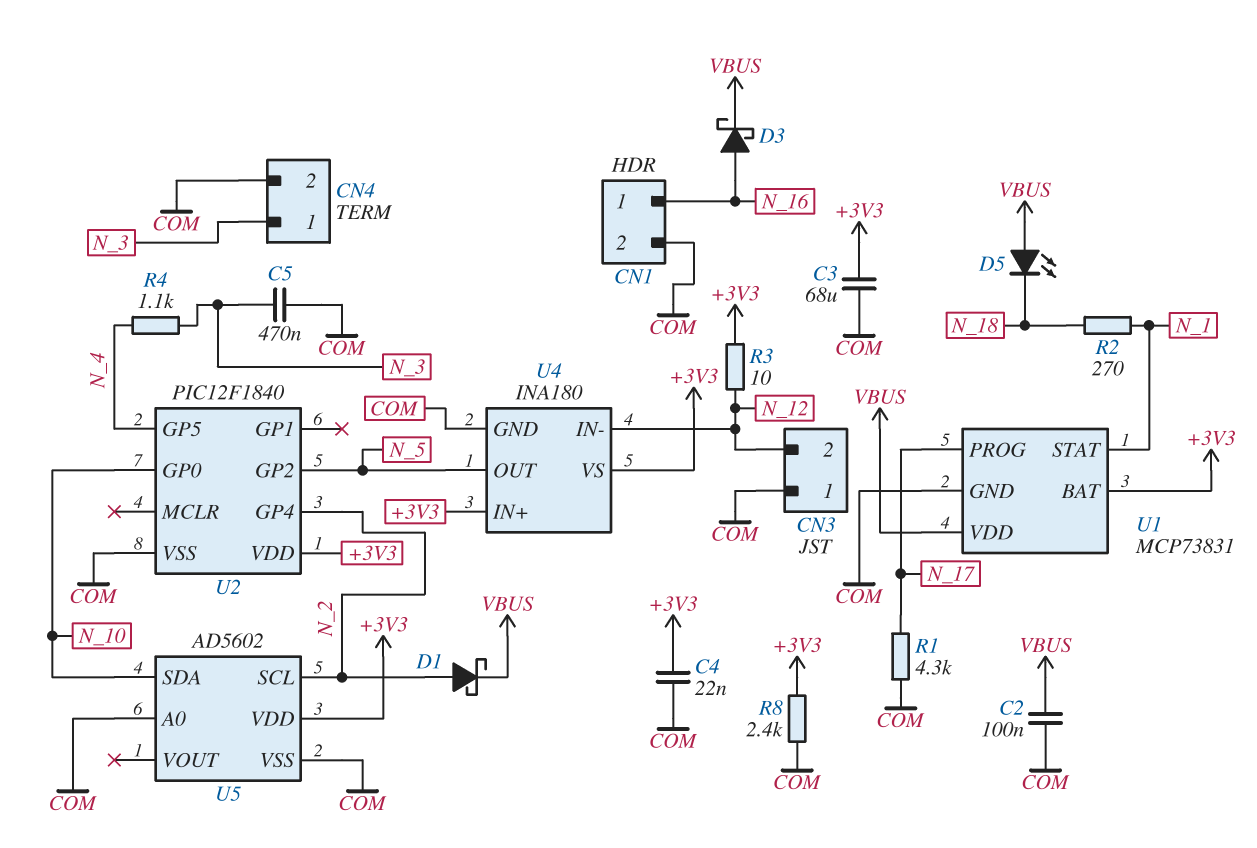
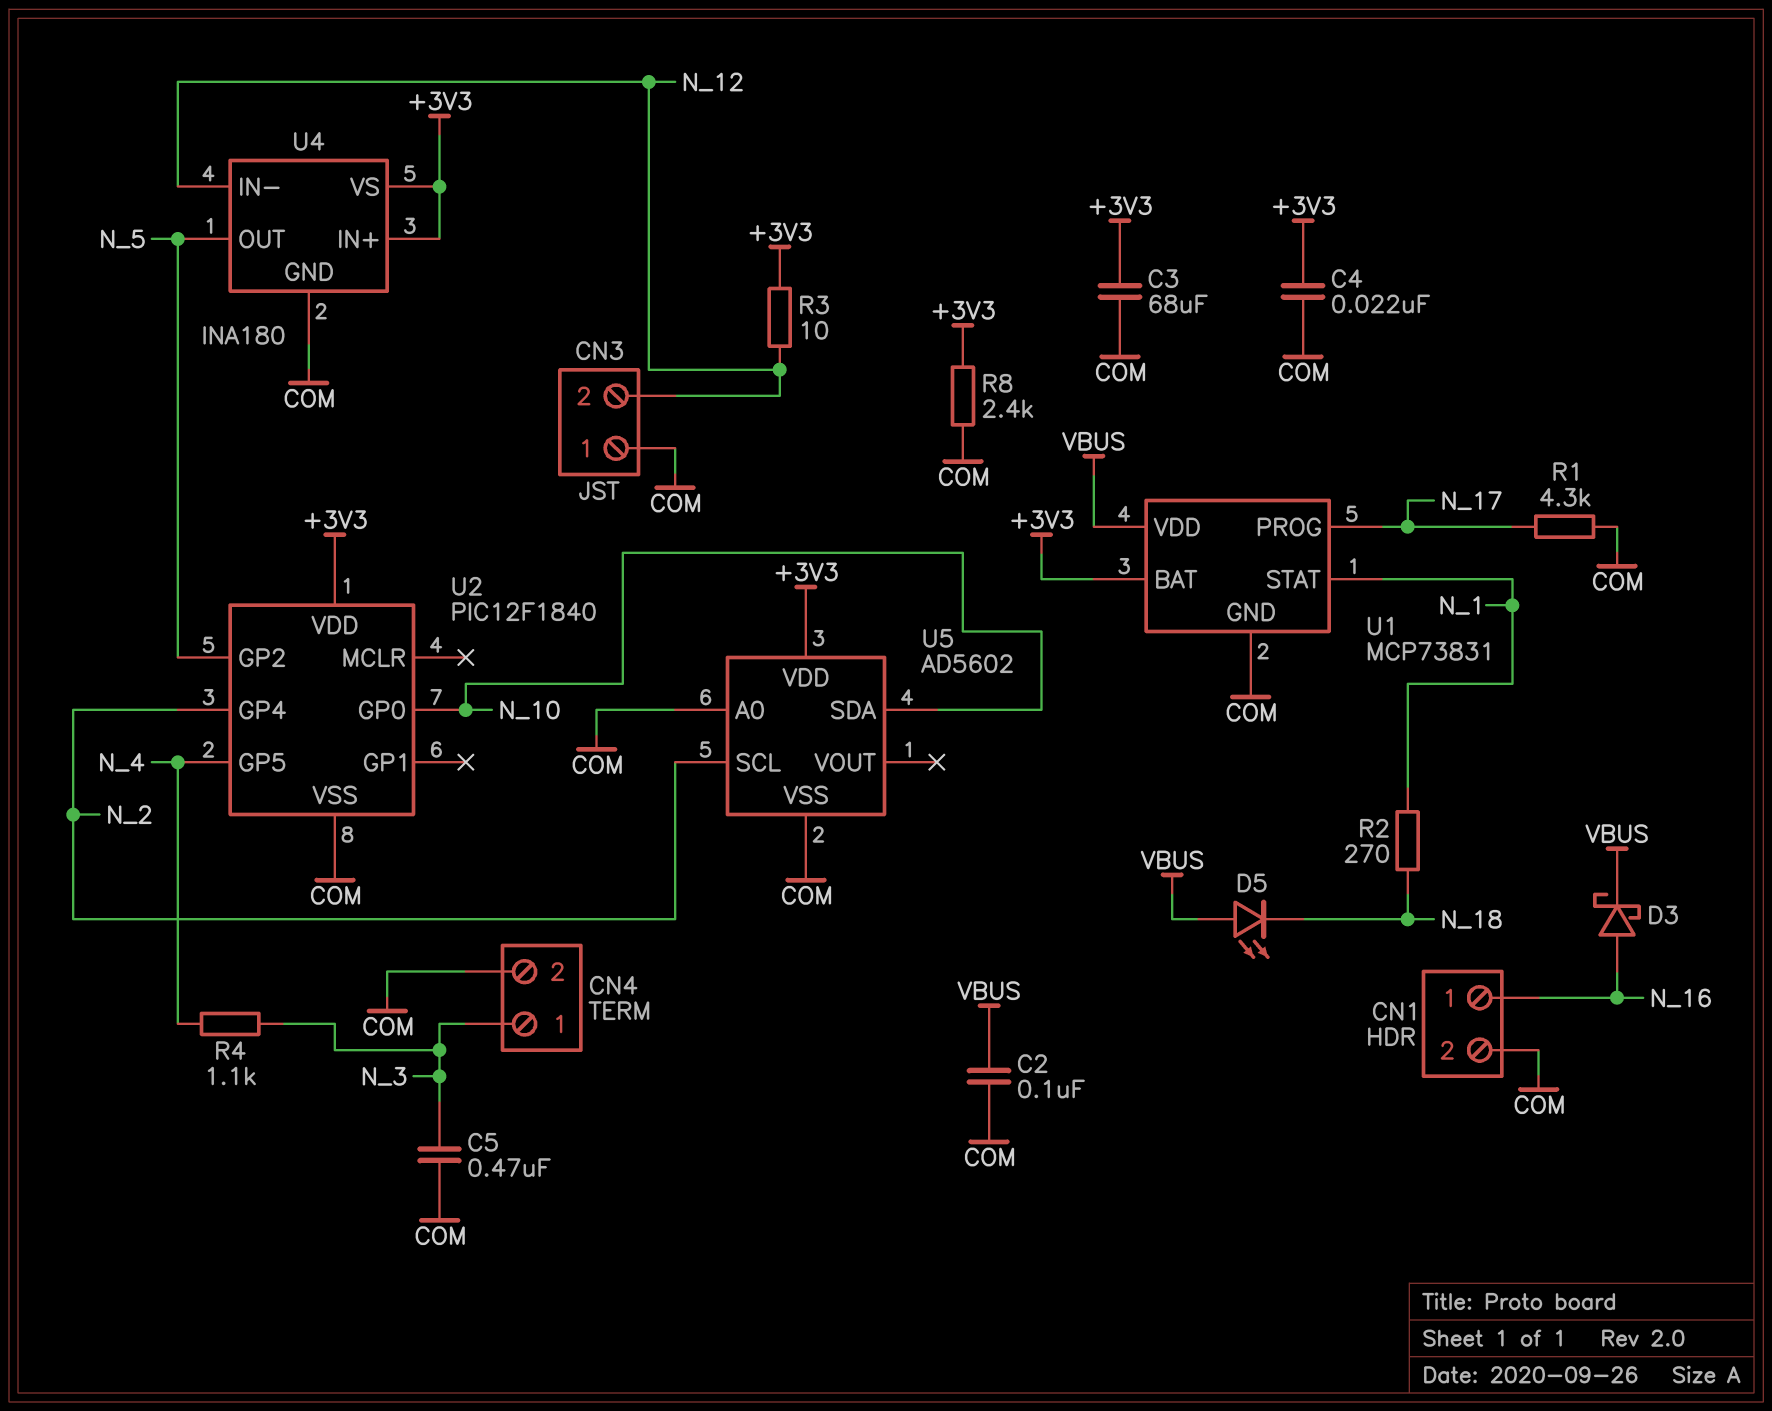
D1: schottky (A N_2, K VBUS) -> none

